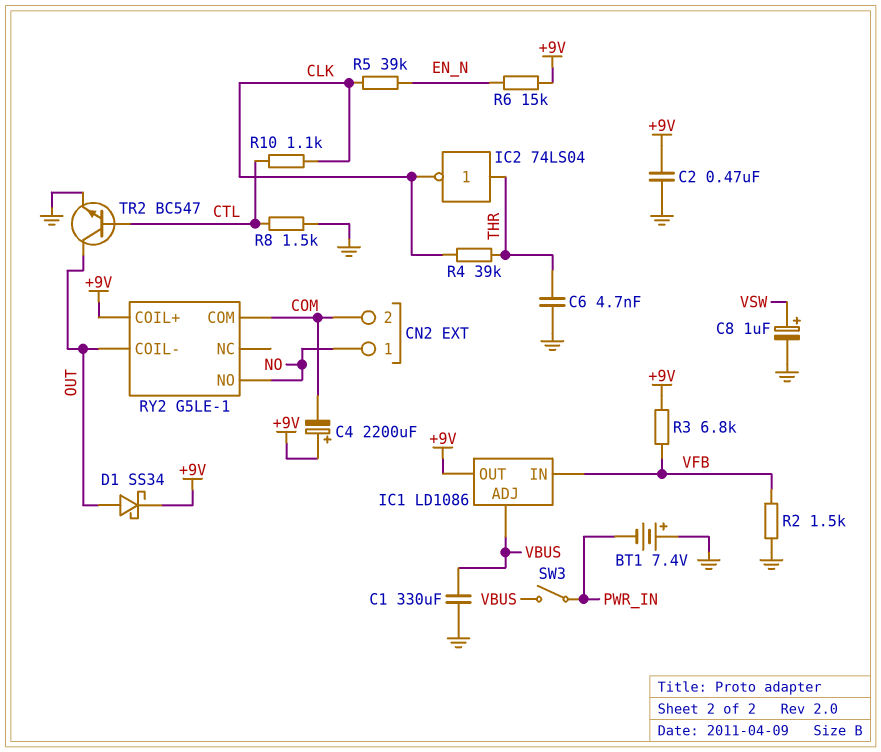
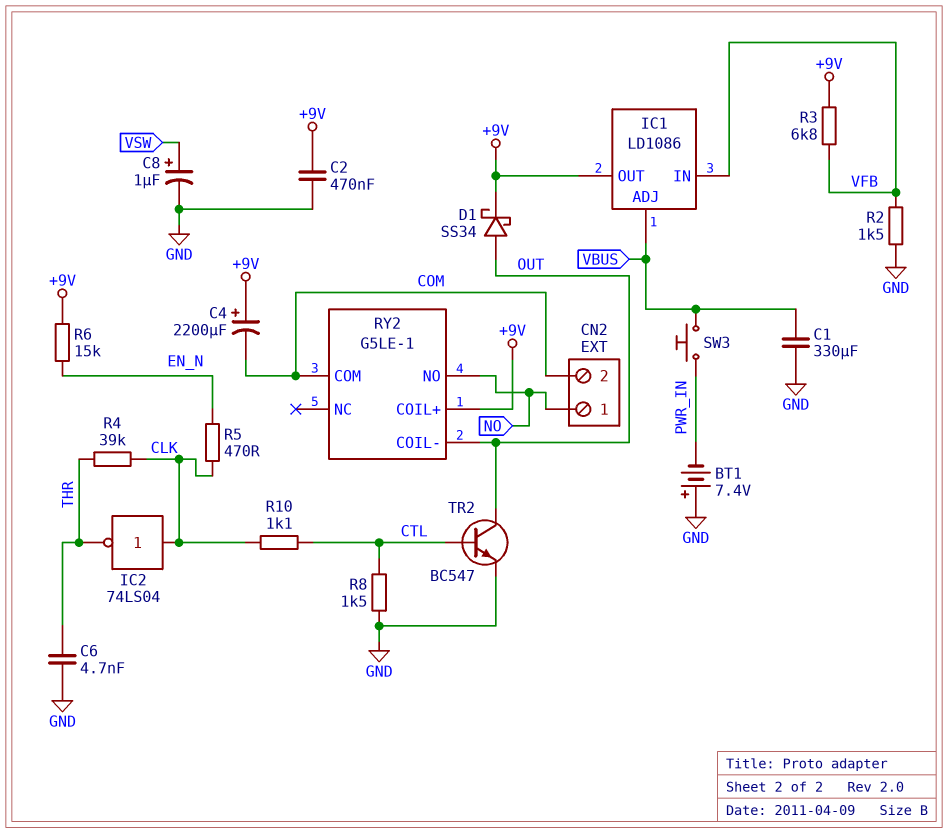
IC2: NOT 74LS04 (in THR, out CLK) -> NOT 74LS04 (in CLK, out THR)
R5: 39k (CLK, EN_N) -> 470 (CLK, EN_N)
SW3: switch (PWR_IN, VBUS) -> button (PWR_IN, VBUS)

